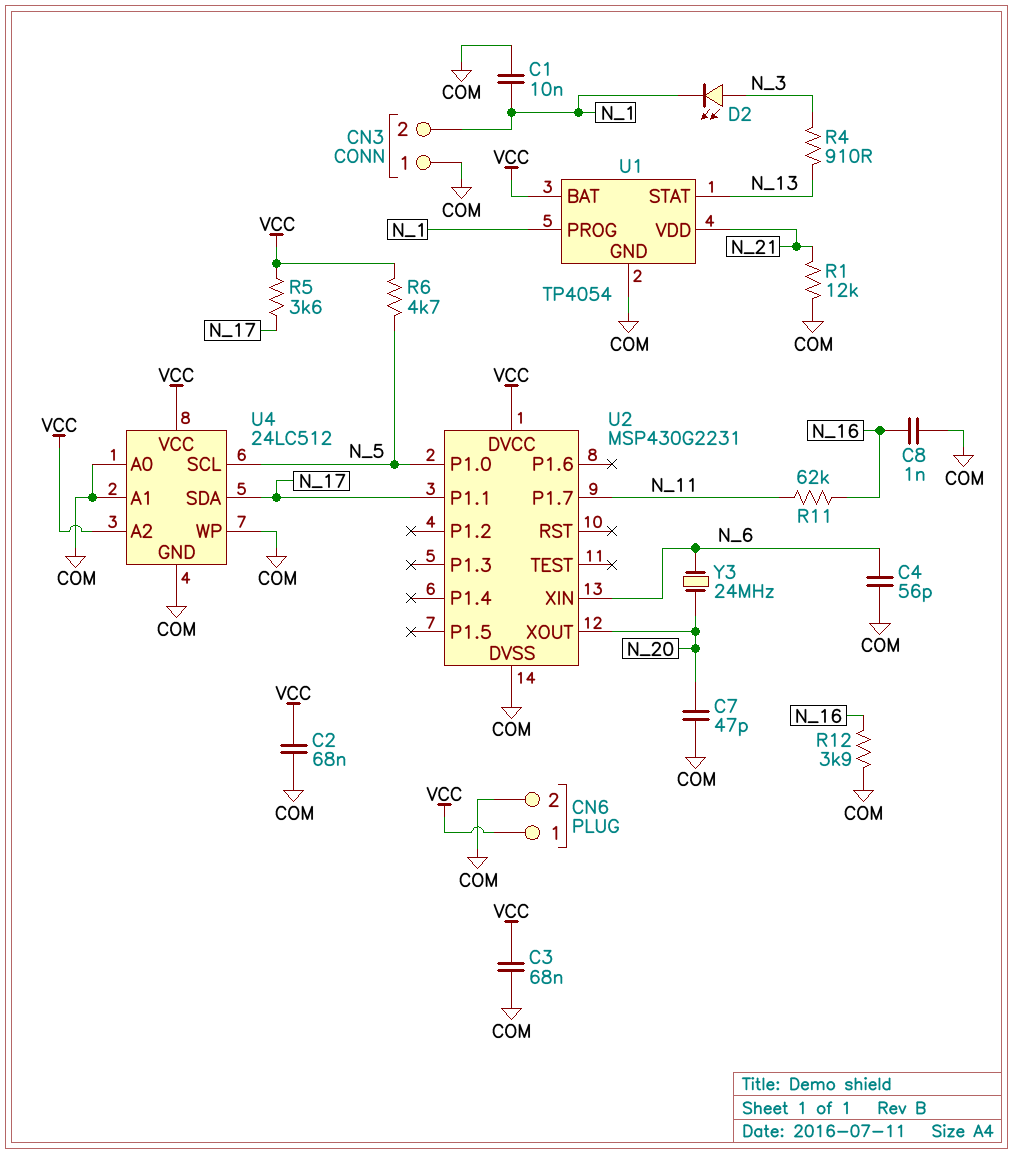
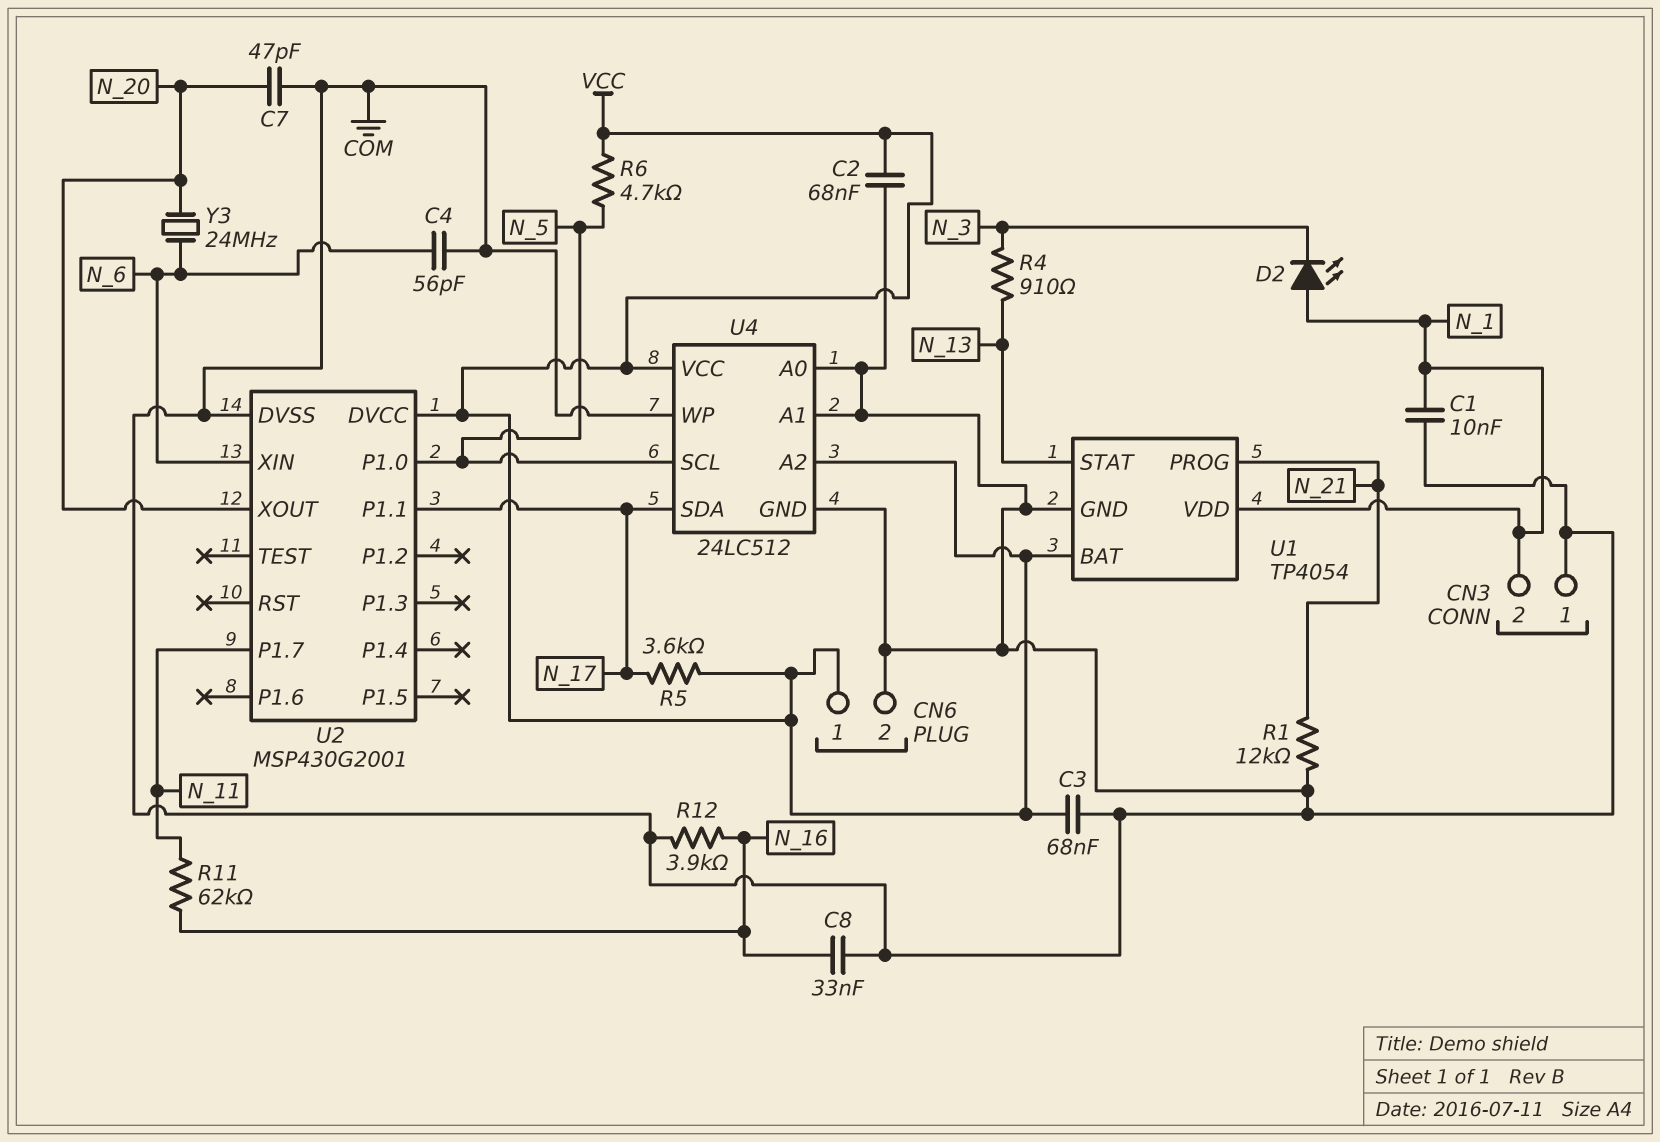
C8: 1nF (COM, N_16) -> 33nF (COM, N_16)
D2: LED (A N_3, K N_1) -> LED (A N_1, K N_3)
U1 pin PROG: N_1 -> N_21
U1 pin VDD: N_21 -> N_1
U2: MSP430G2231 -> MSP430G2001

